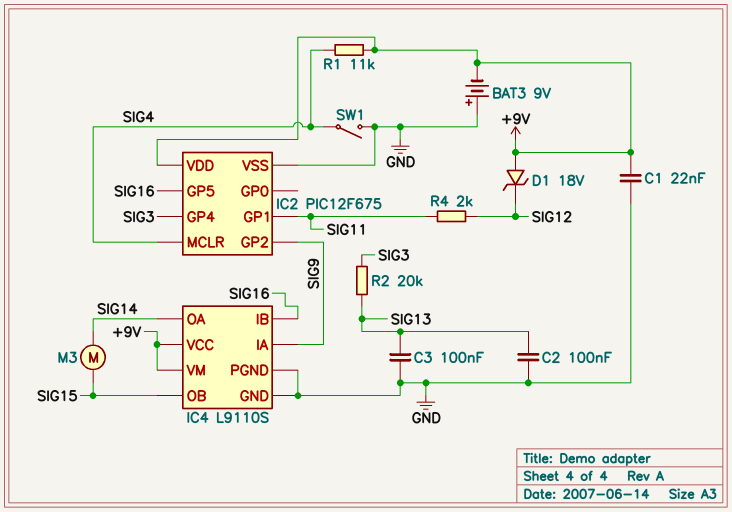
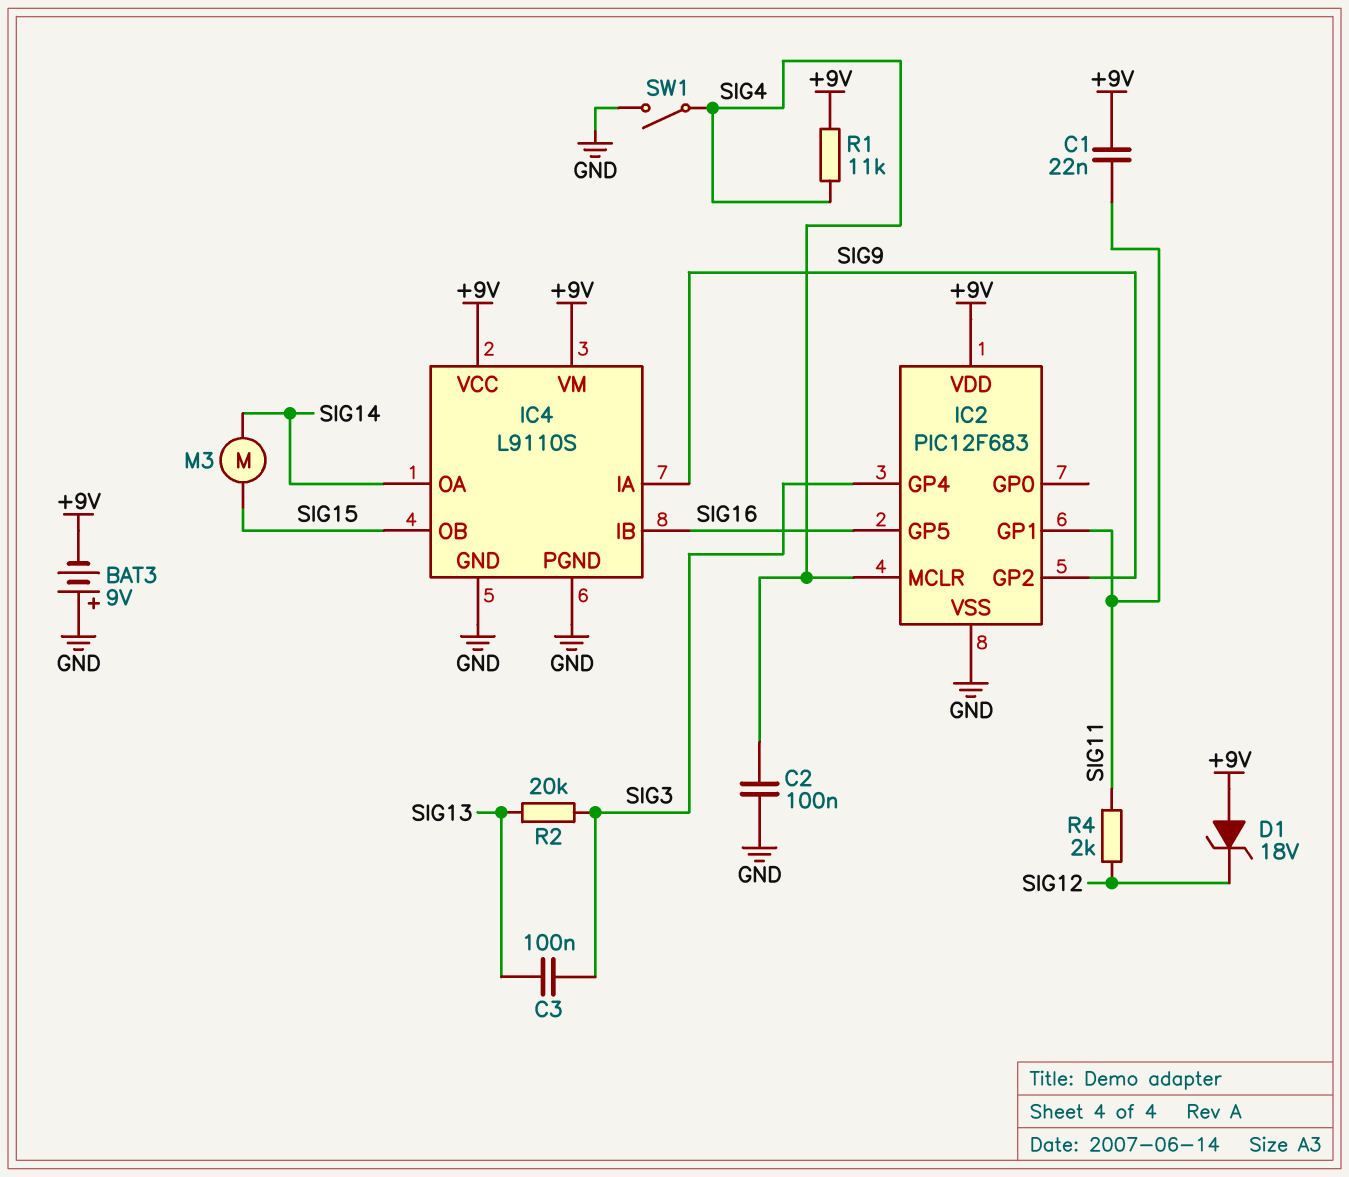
C1: 22nF (+9V, GND) -> 22nF (+9V, SIG11)
C2: 100nF (GND, SIG13) -> 100nF (GND, SIG4)
C3: 100nF (GND, SIG13) -> 100nF (SIG3, SIG13)
IC2: PIC12F675 -> PIC12F683

